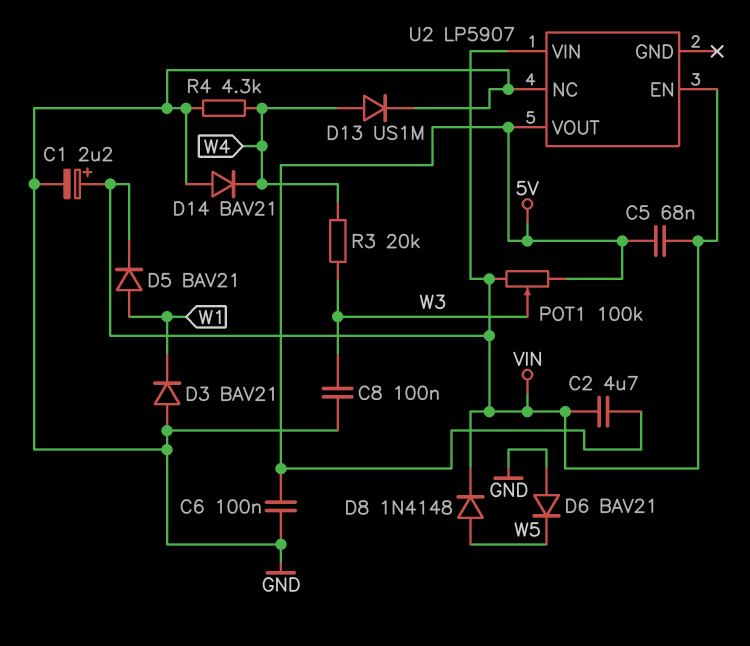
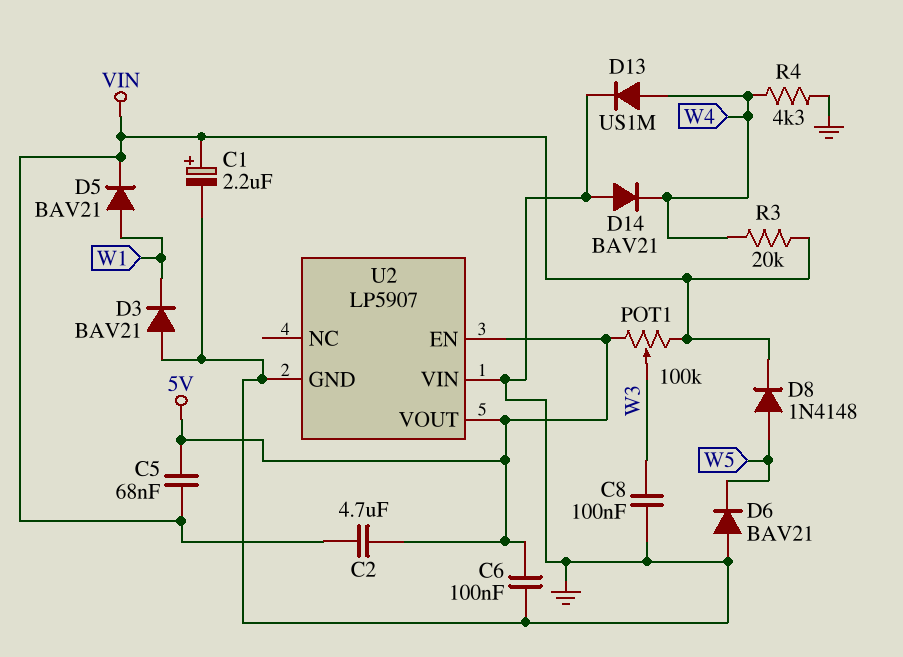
R3: 20k (W3, W4) -> 20k (VIN, W4)
U2 pin EN: VIN -> 5V
U2 pin GND: none -> GND
U2 pin NC: GND -> none
U2 pin VIN: VIN -> GND

